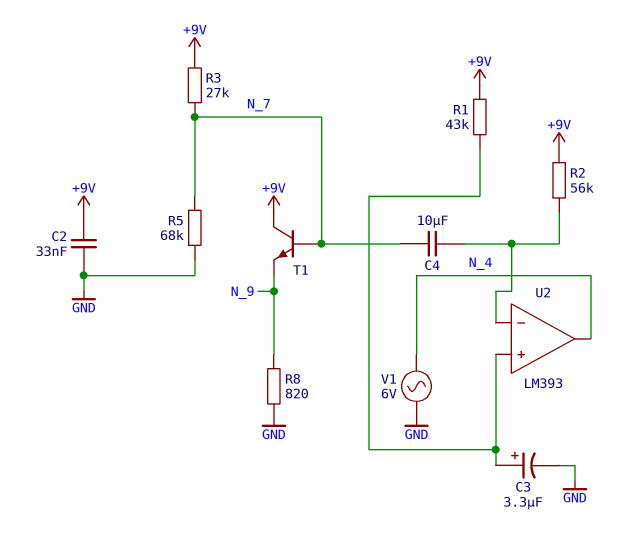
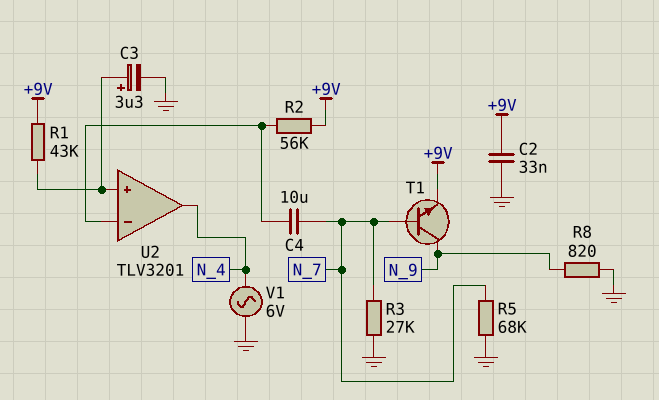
R3: 27k (+9V, N_7) -> 27k (GND, N_7)
T1: NPN (B N_7, C +9V, E N_9) -> NPN (B N_7, C N_9, E +9V)
U2: LM393 -> TLV3201

